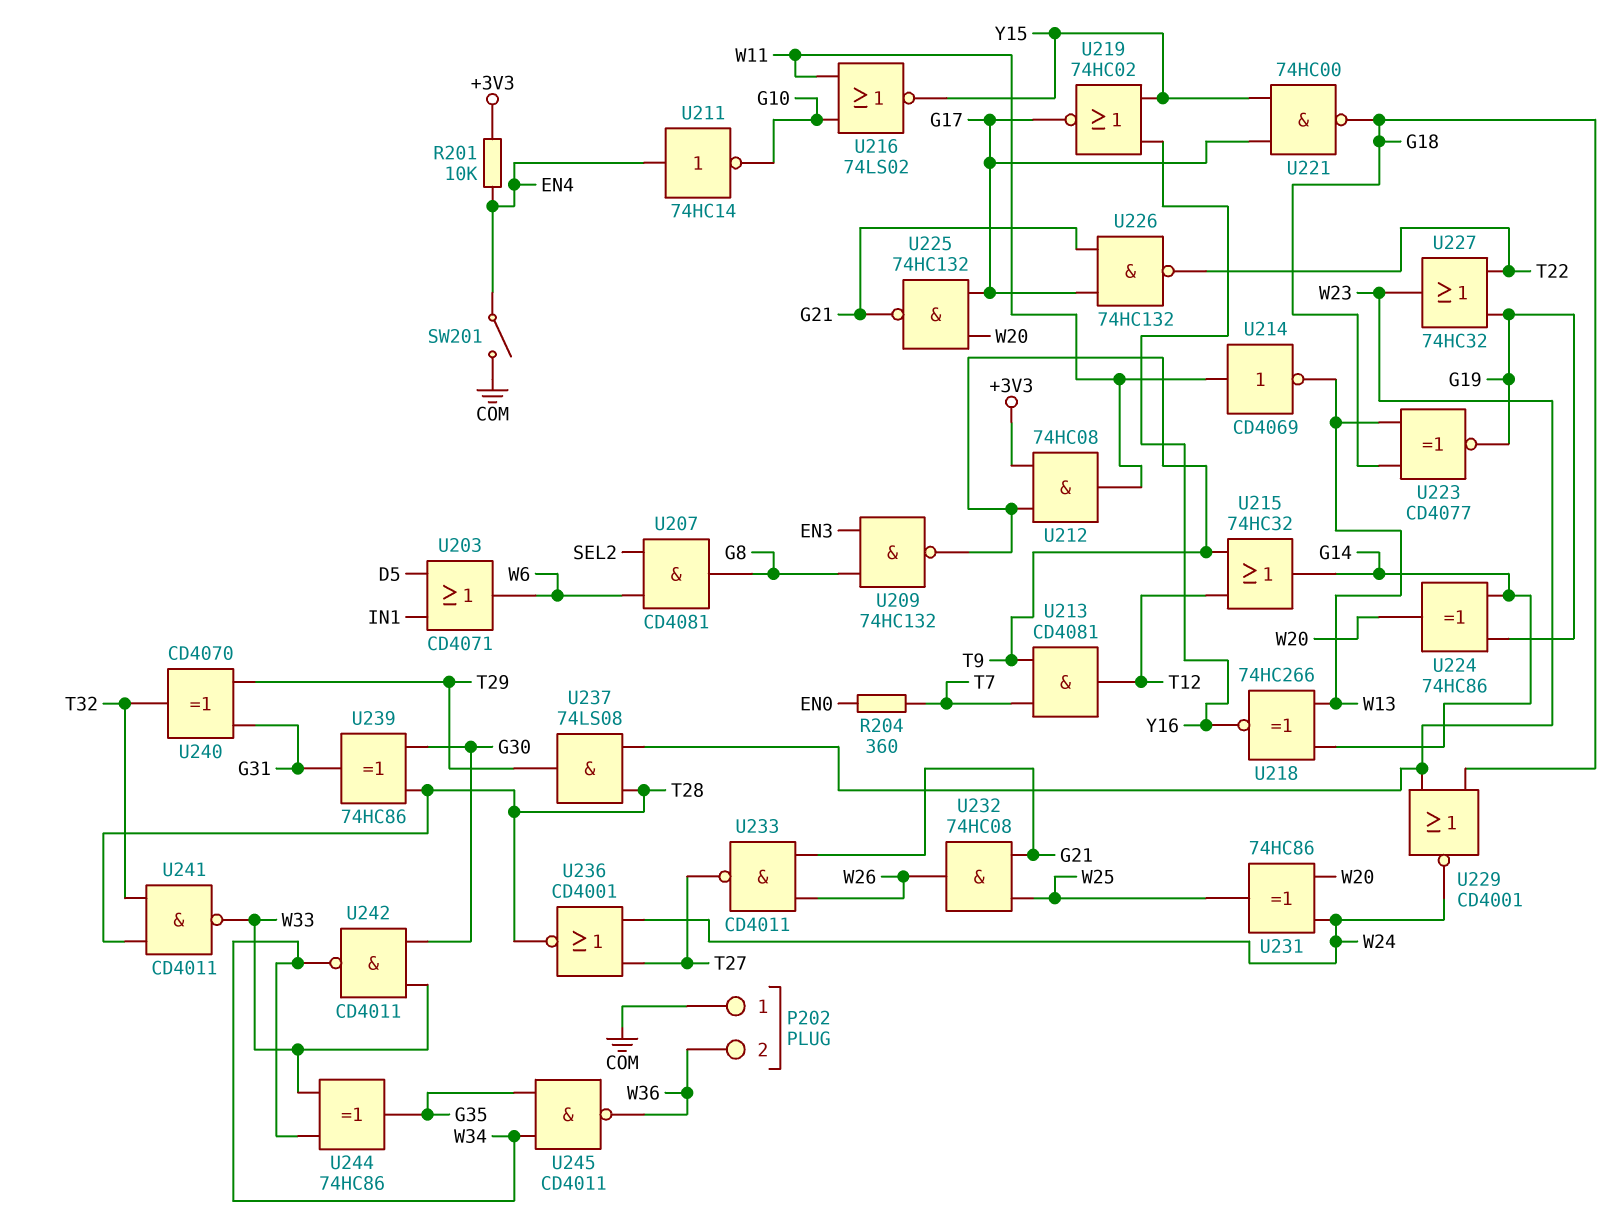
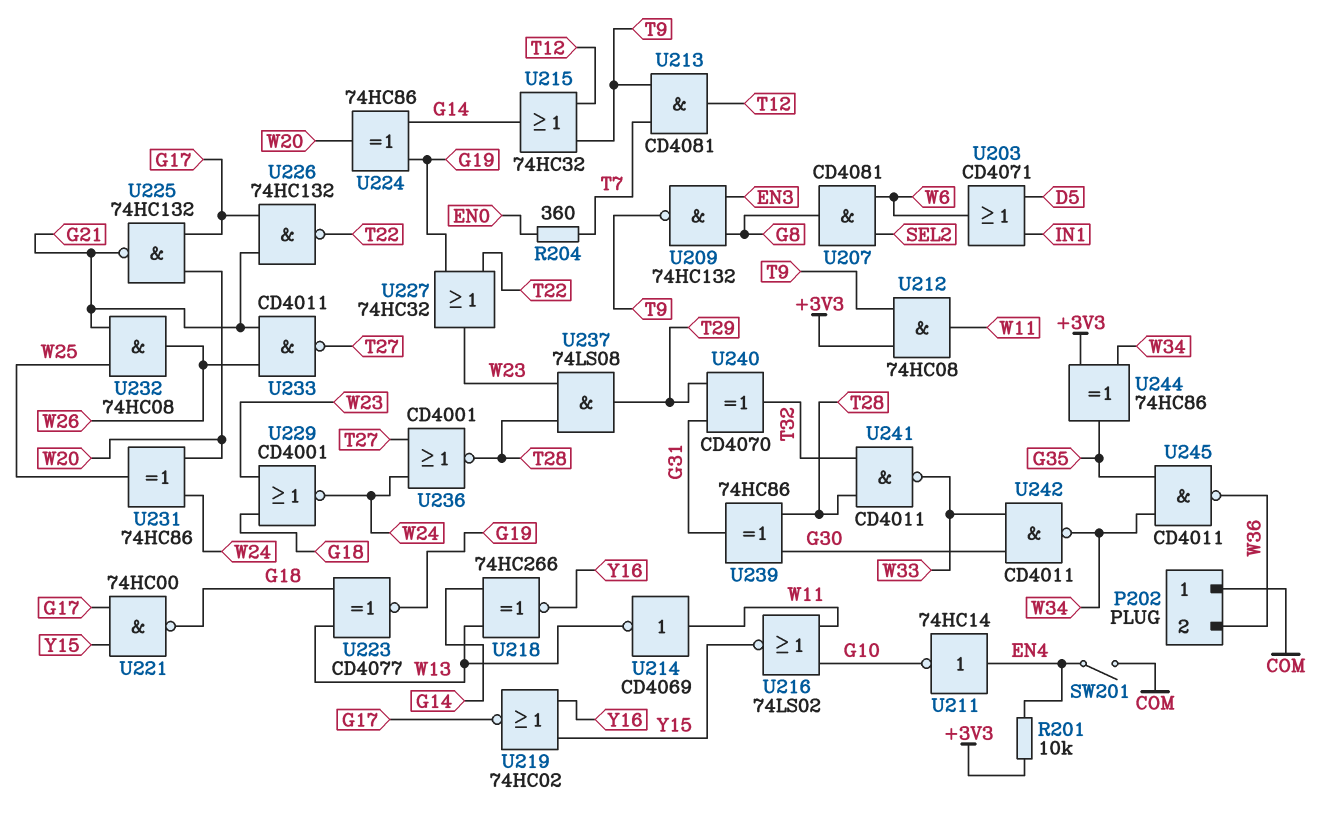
U244: XOR 74HC86 (in W33, in W34, out G35) -> XOR 74HC86 (in +3V3, in W34, out G35)

